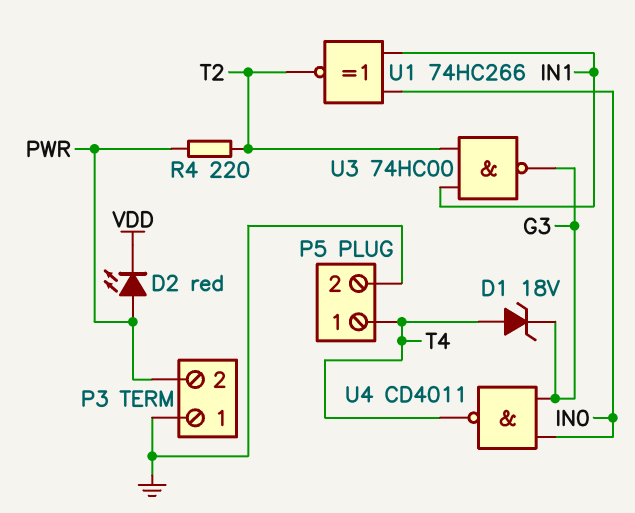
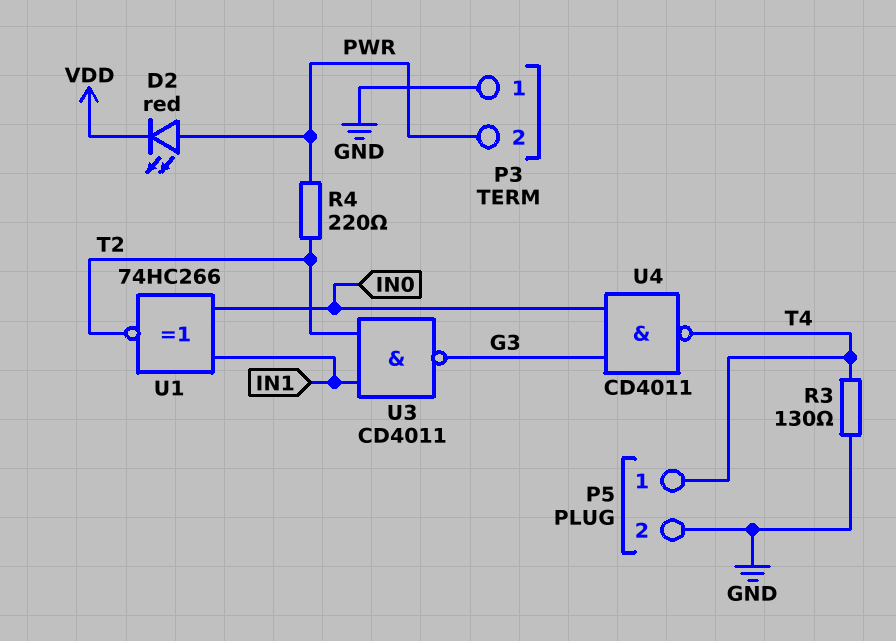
D1: zener 18V (A T4, K G3) -> none
R3: none -> 130 (GND, T4)
U3: NAND 74HC00 (in IN1, in T2, out G3) -> NAND CD4011 (in IN1, in T2, out G3)

